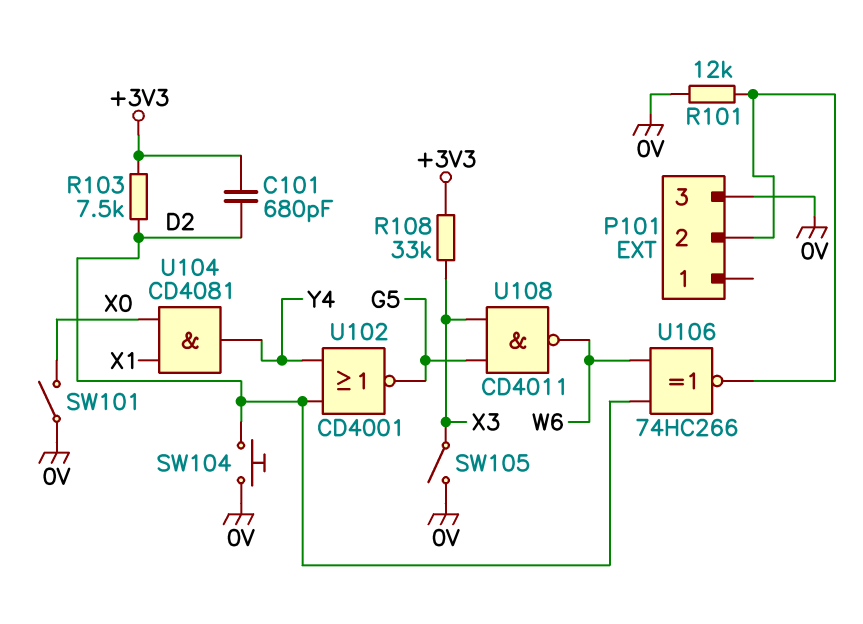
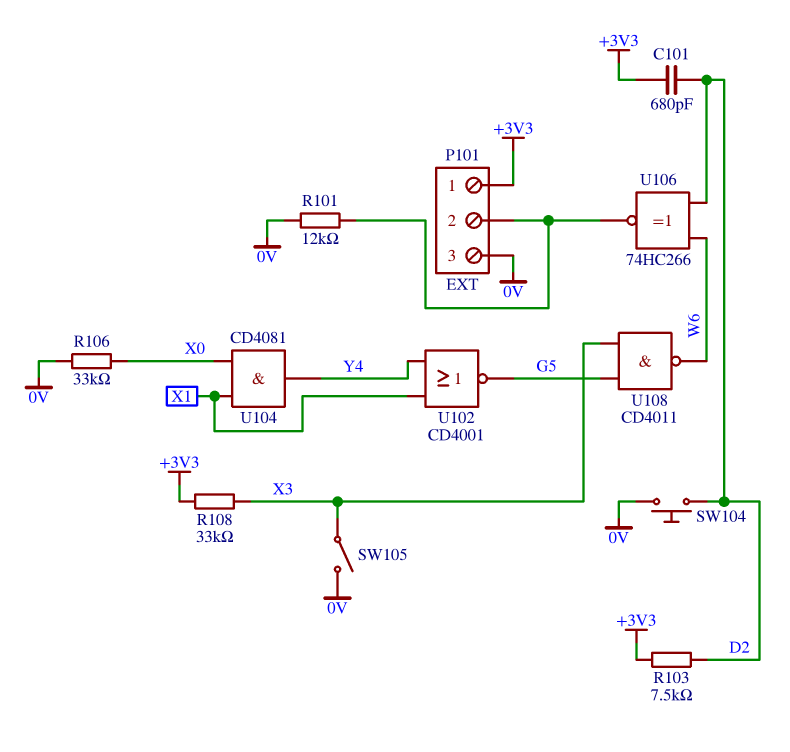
P101 pin 1: none -> +3V3
R106: none -> 33k (0V, X0)
SW101: switch (0V, X0) -> none
U102: NOR CD4001 (in D2, in Y4, out G5) -> NOR CD4001 (in X1, in Y4, out G5)

